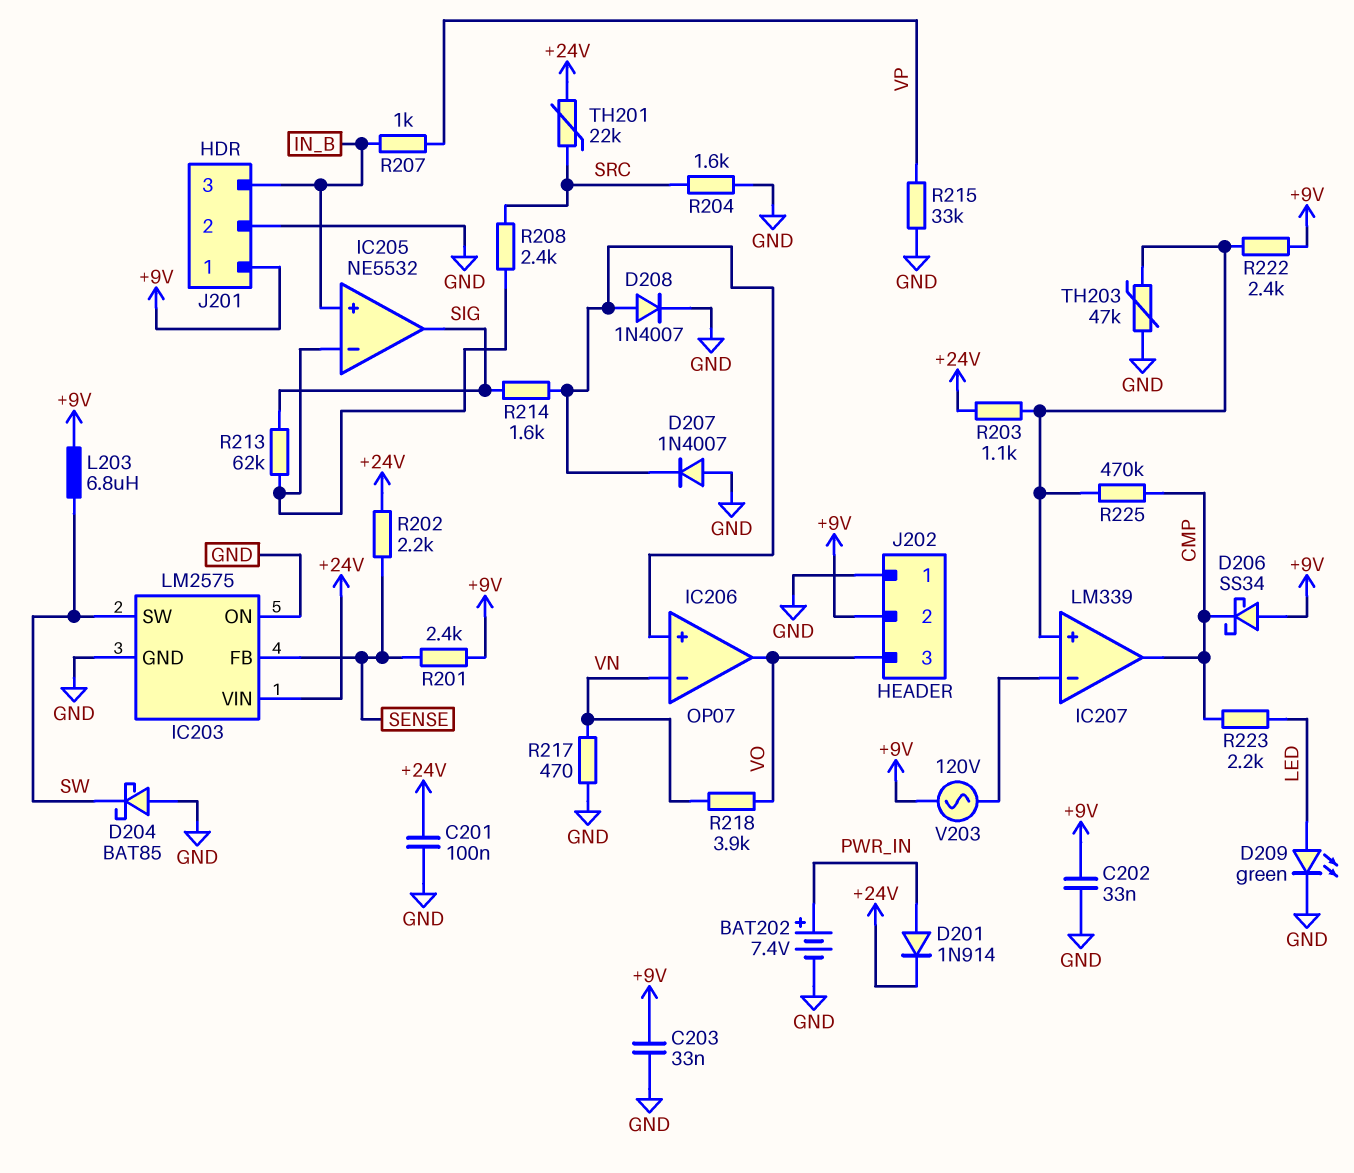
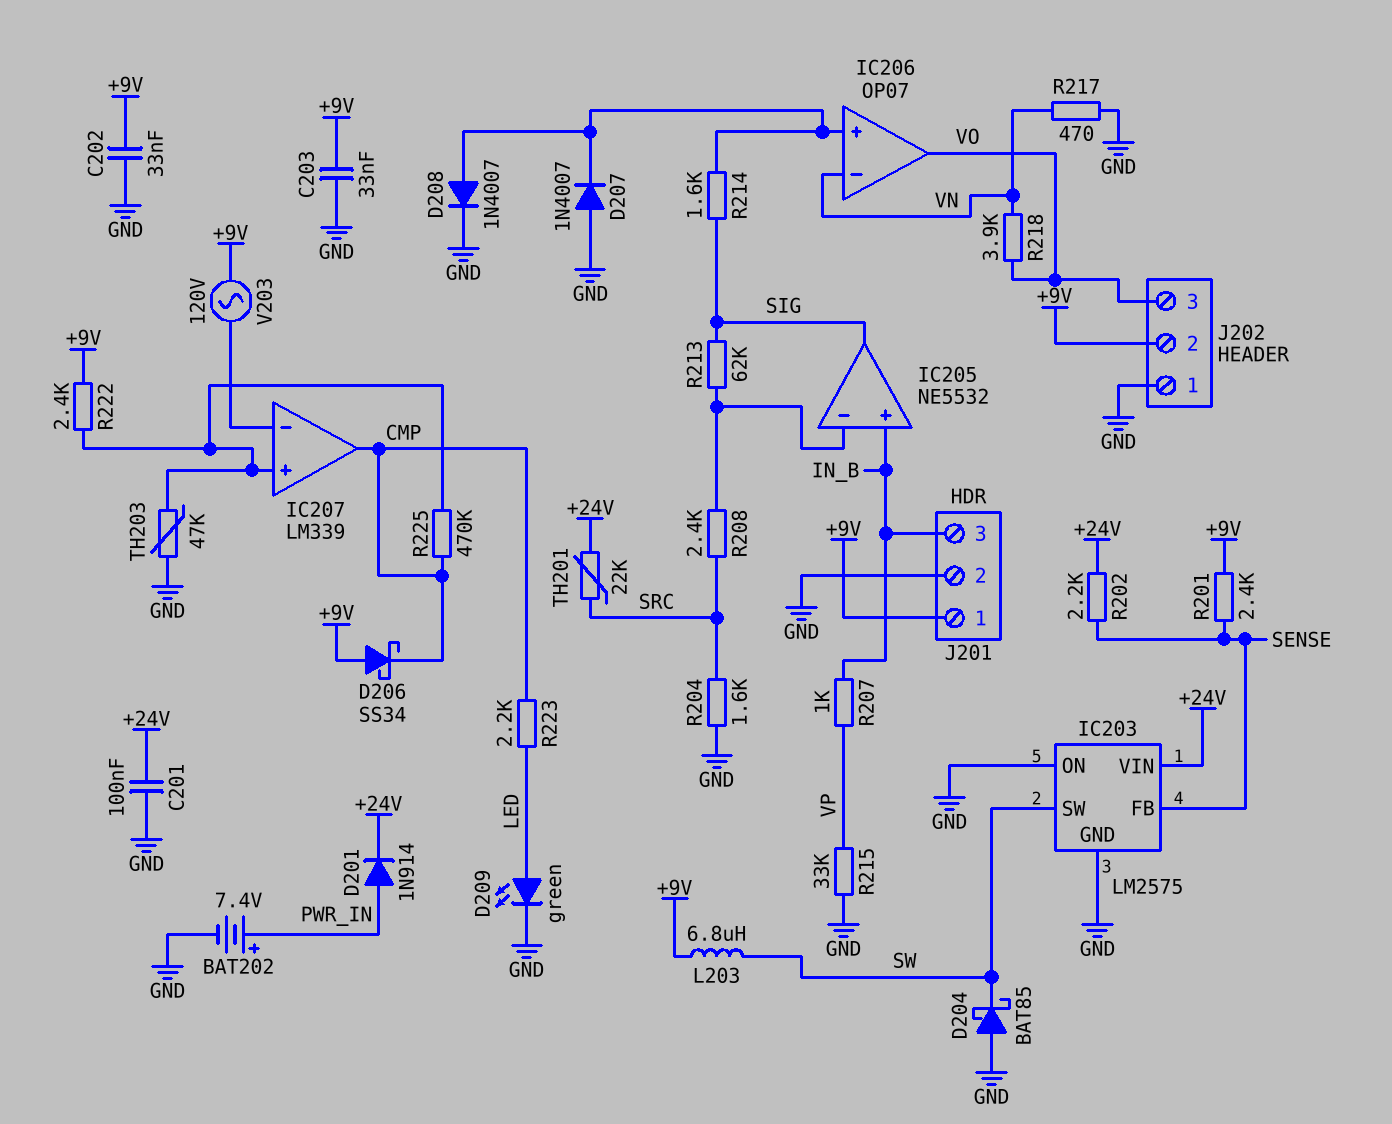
R203: 1.1k (+24V, IC207/in+) -> none

